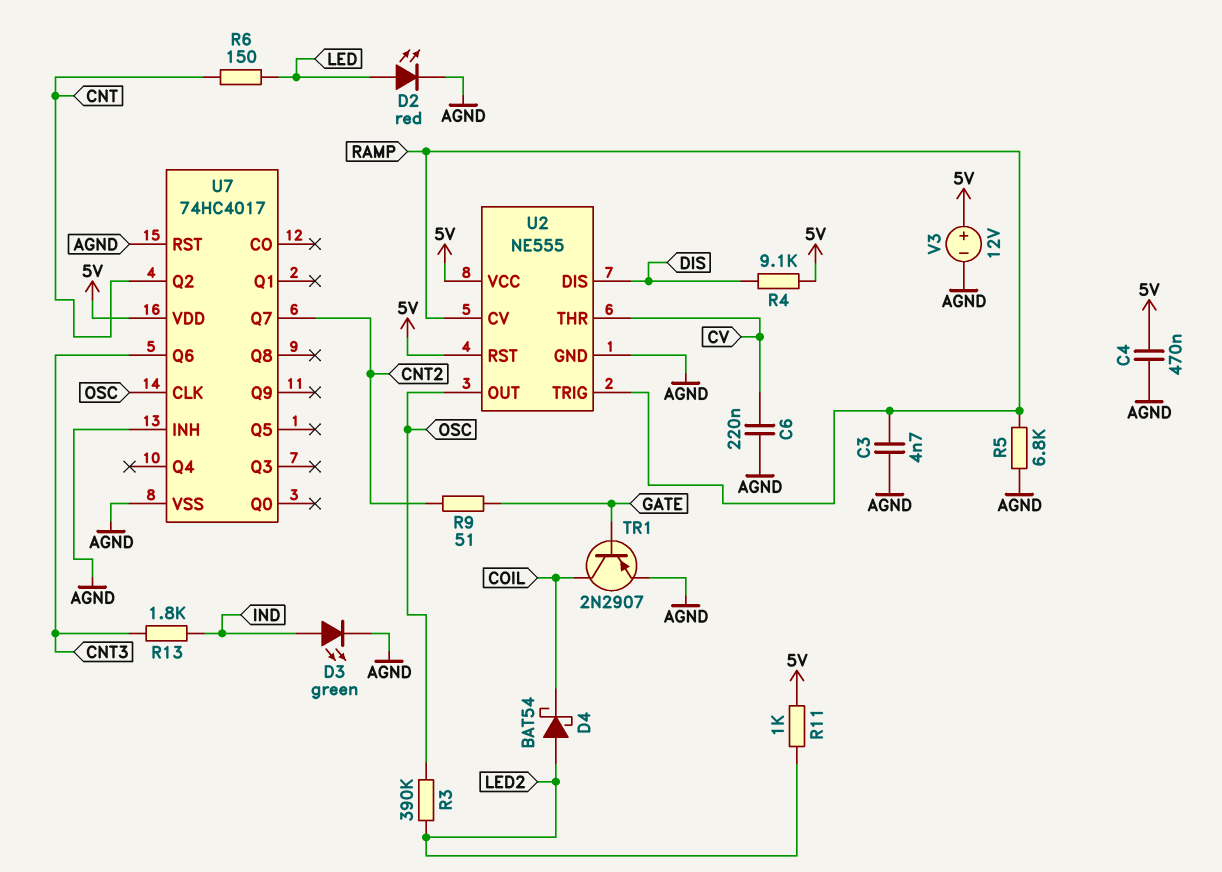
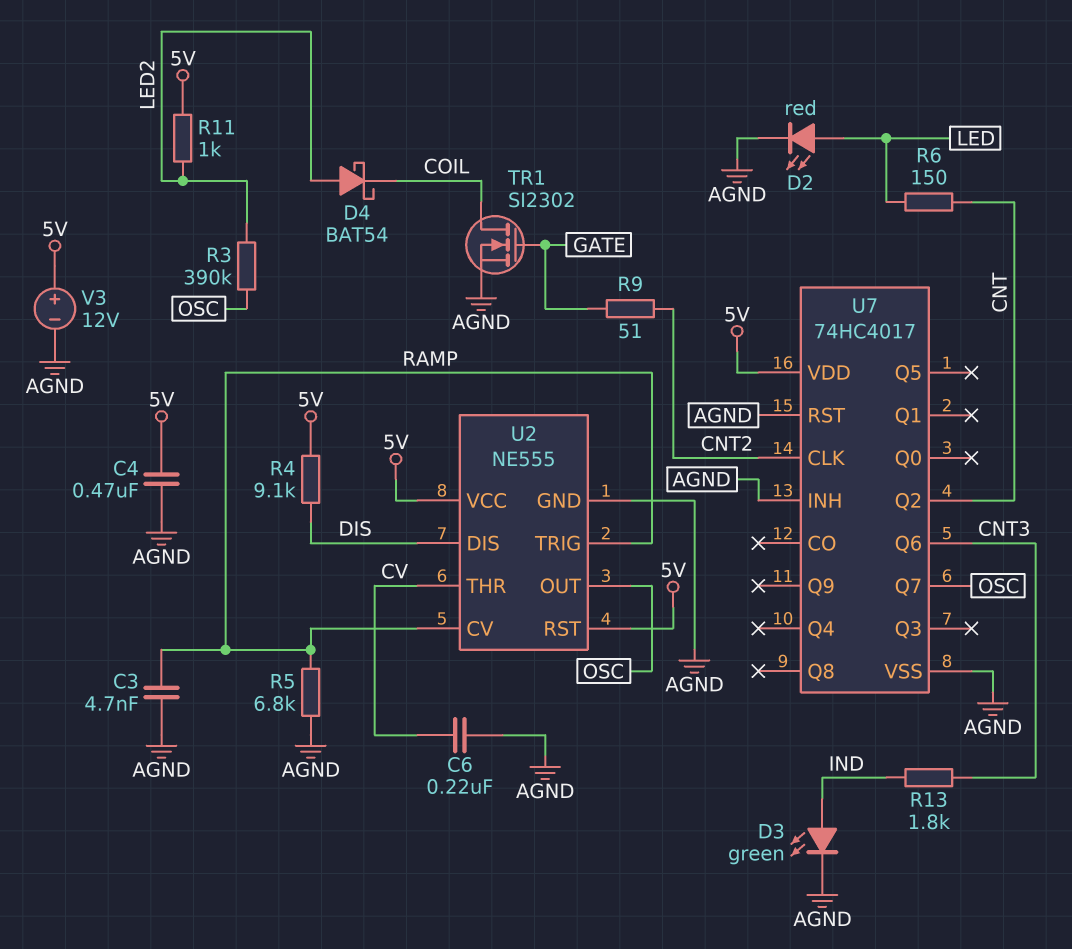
TR1: PNP 2N2907 (B GATE, C COIL, E AGND) -> NMOS SI2302 (G GATE, D COIL, S AGND)
U7 pin CLK: OSC -> CNT2
U7 pin Q7: CNT2 -> OSC

